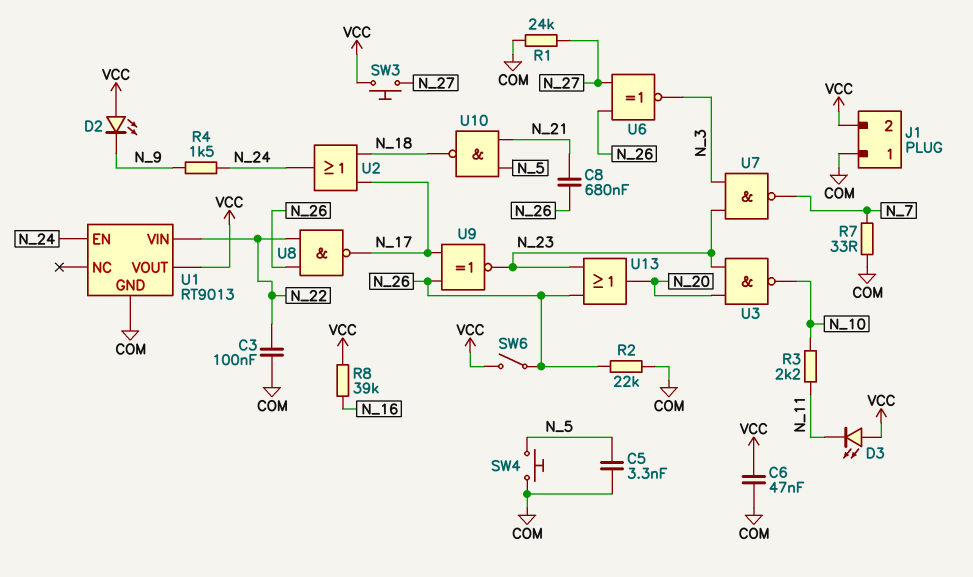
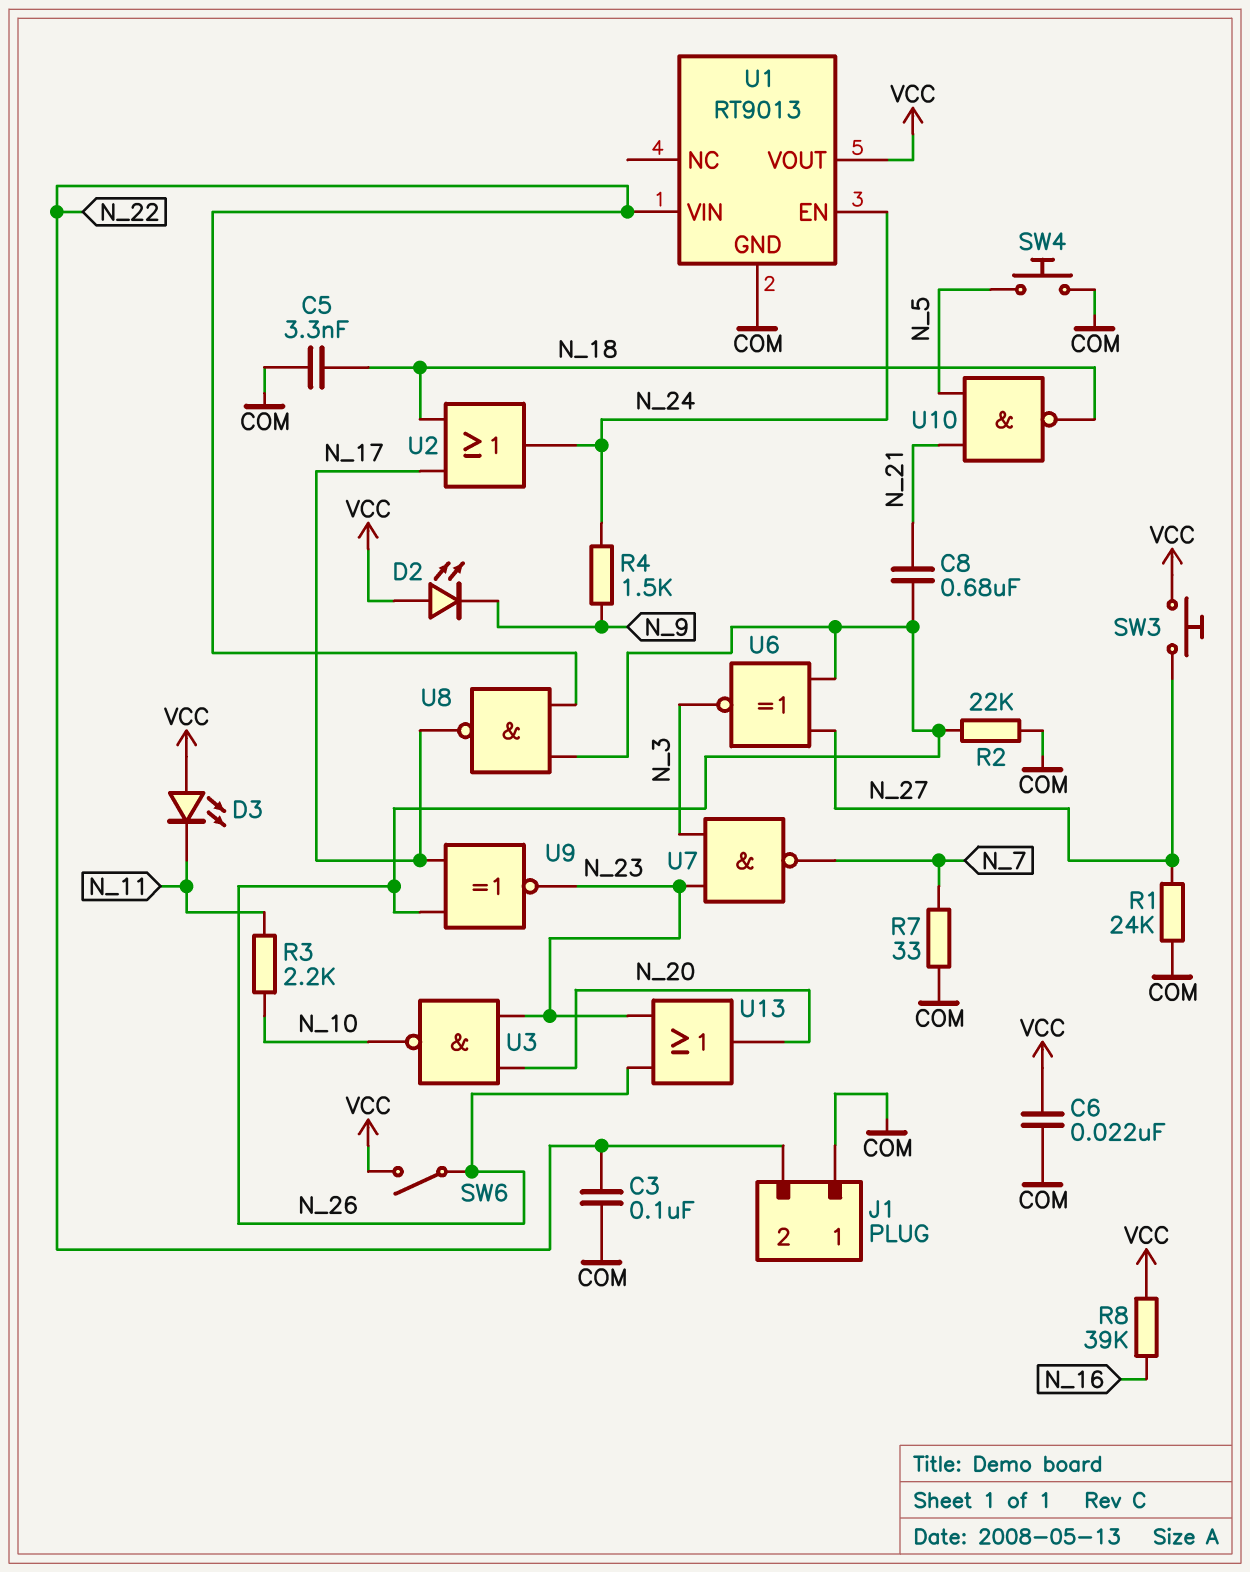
C5: 3.3nF (COM, N_5) -> 3.3nF (COM, N_18)
C6: 47nF (COM, VCC) -> 22nF (COM, VCC)
J1 pin 2: VCC -> N_22

